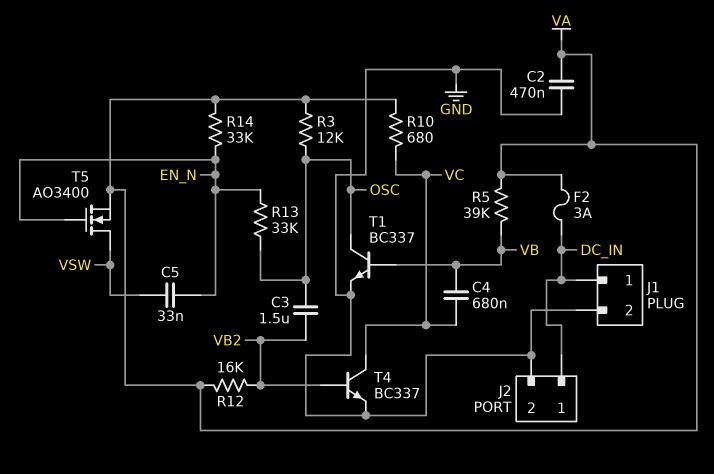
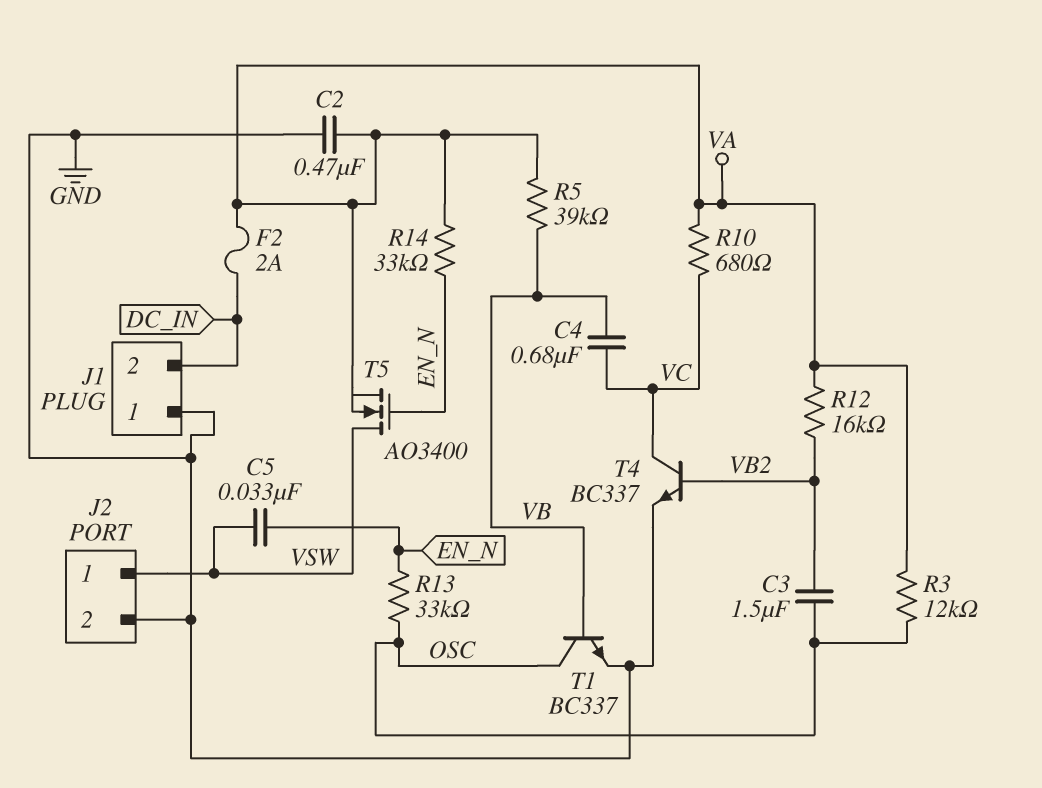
F2: 3A (DC_IN, VA) -> 2A (DC_IN, VA)
J1 pin 1: DC_IN -> GND
J1 pin 2: GND -> DC_IN
J2 pin 1: DC_IN -> VSW

